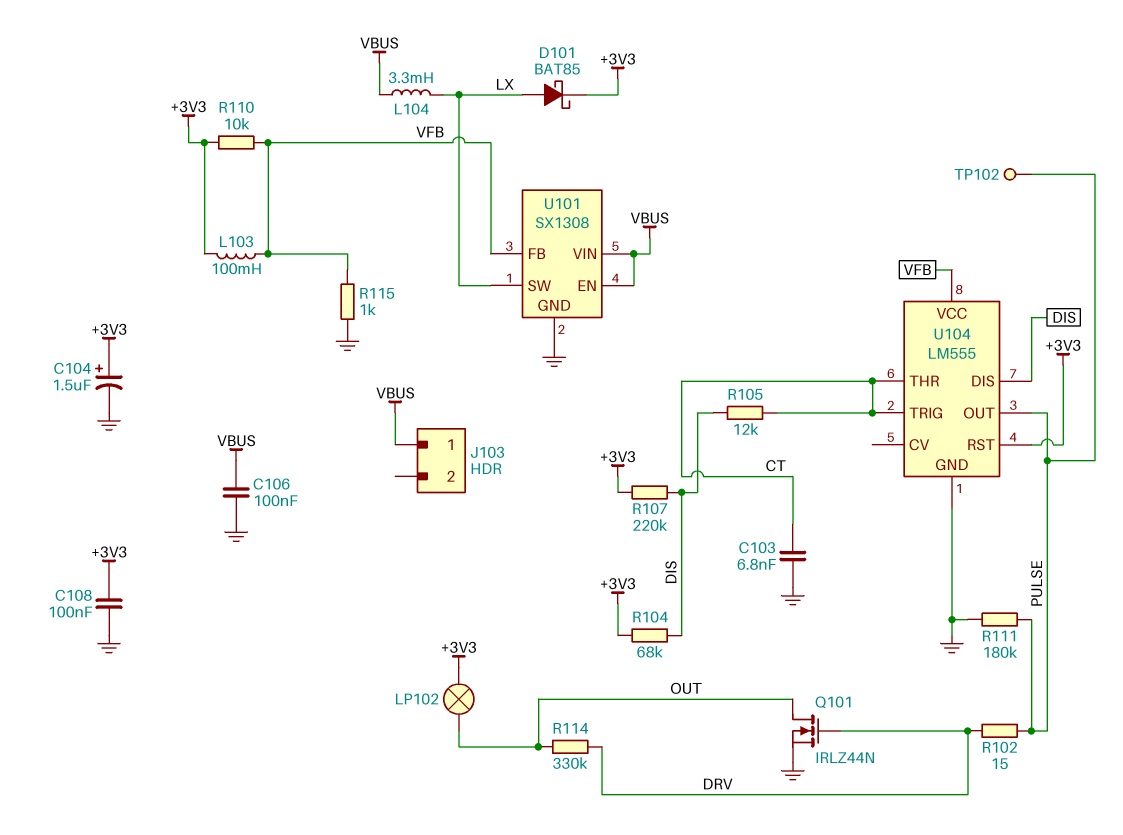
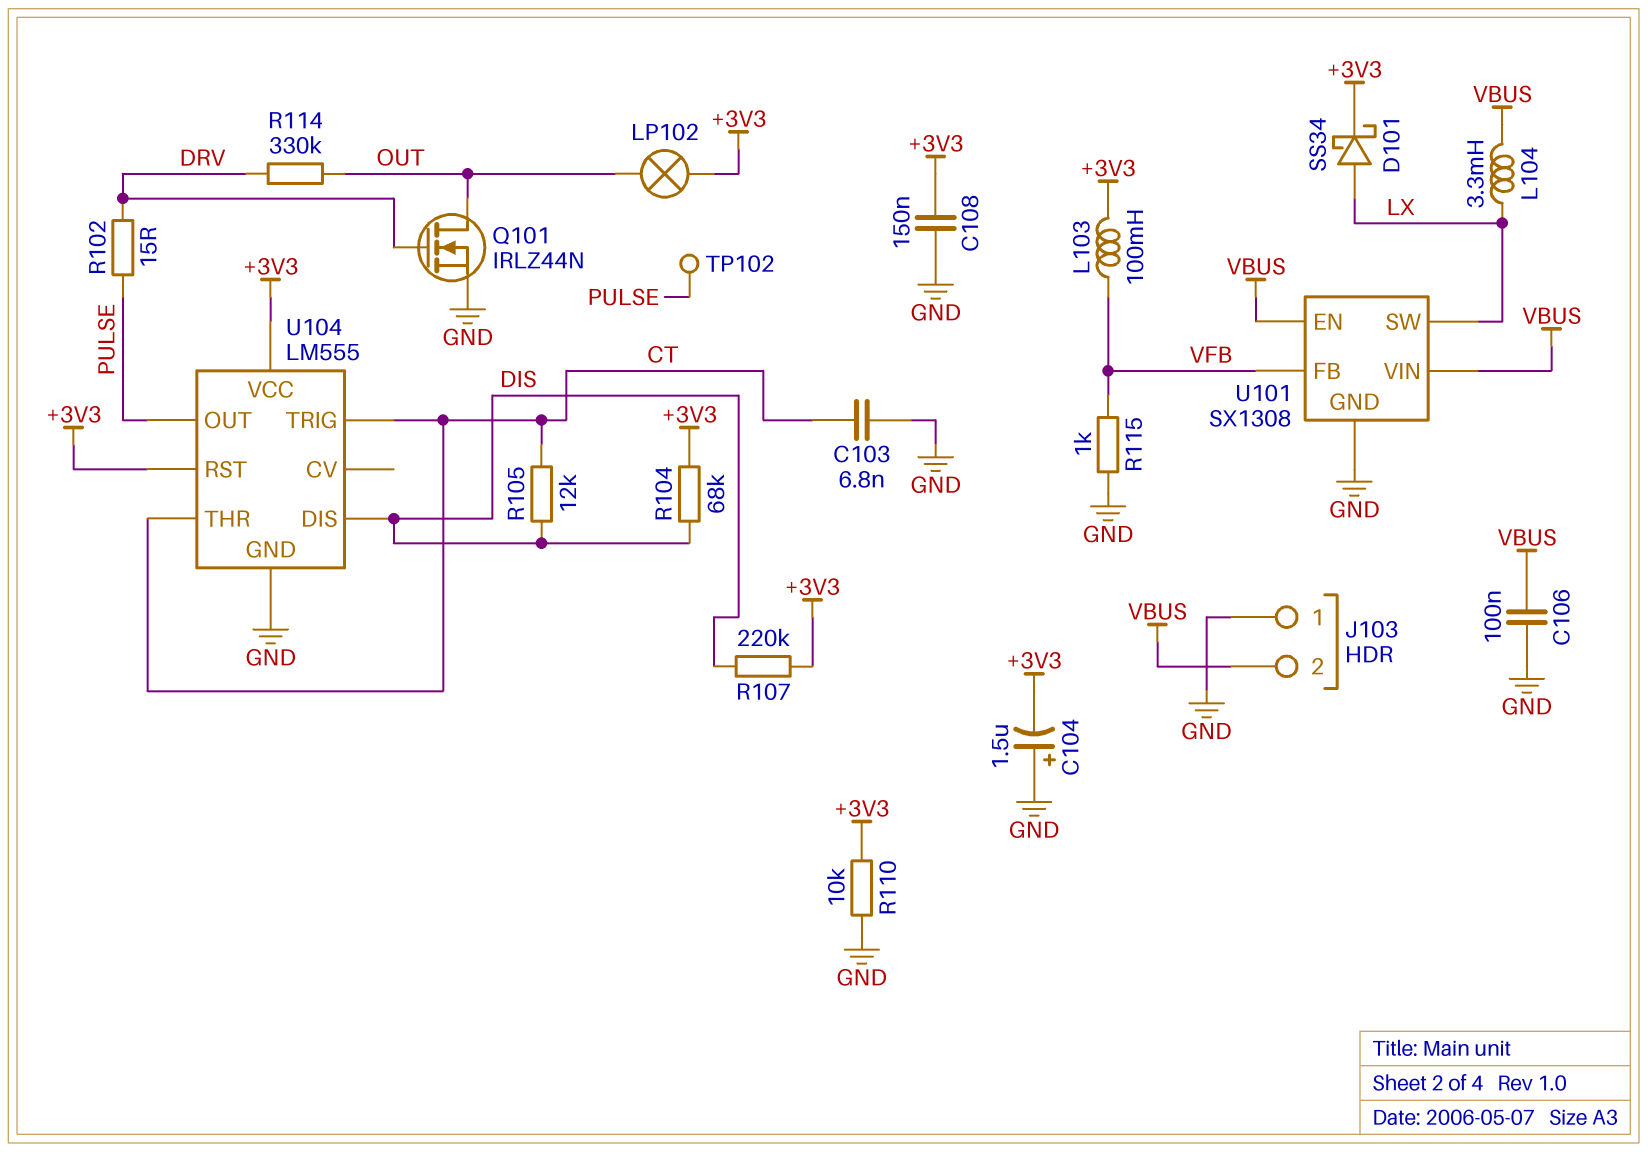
C104: 1.5uF (plus +3V3, minus GND) -> 1.5uF (plus GND, minus +3V3)
C108: 100nF (+3V3, GND) -> 150nF (+3V3, GND)
D101: schottky BAT85 (A LX, K +3V3) -> schottky SS34 (A LX, K +3V3)
J103 pin 1: VBUS -> GND
J103 pin 2: none -> VBUS
R110: 10k (+3V3, VFB) -> 10k (+3V3, GND)
R111: 180k (GND, PULSE) -> none
U104 pin VCC: VFB -> +3V3

